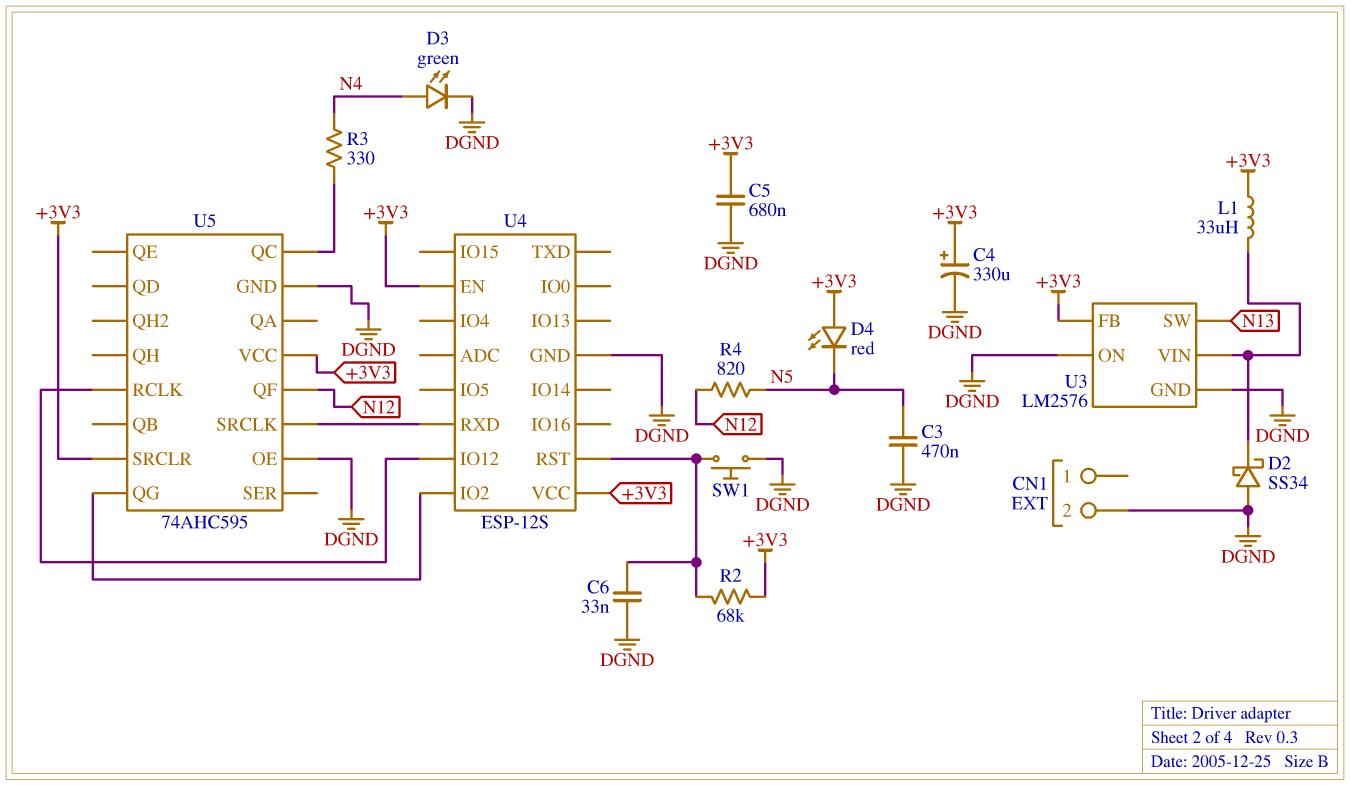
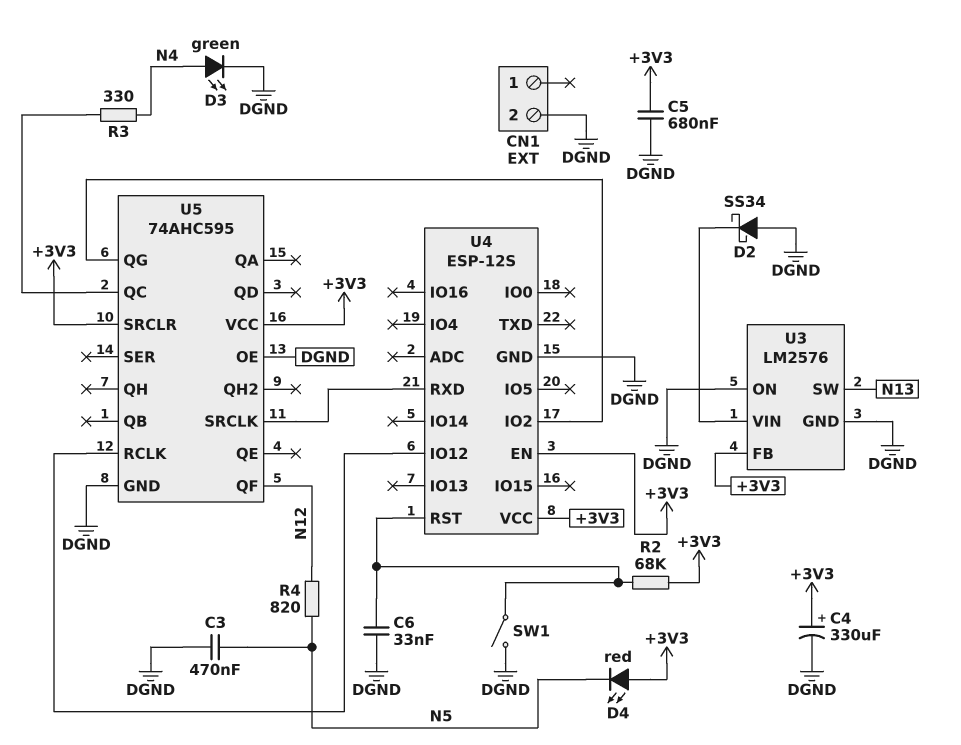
L1: 33uH (+3V3, U3/VIN) -> none
SW1: button (DGND, U4/RST) -> switch (DGND, U4/RST)

